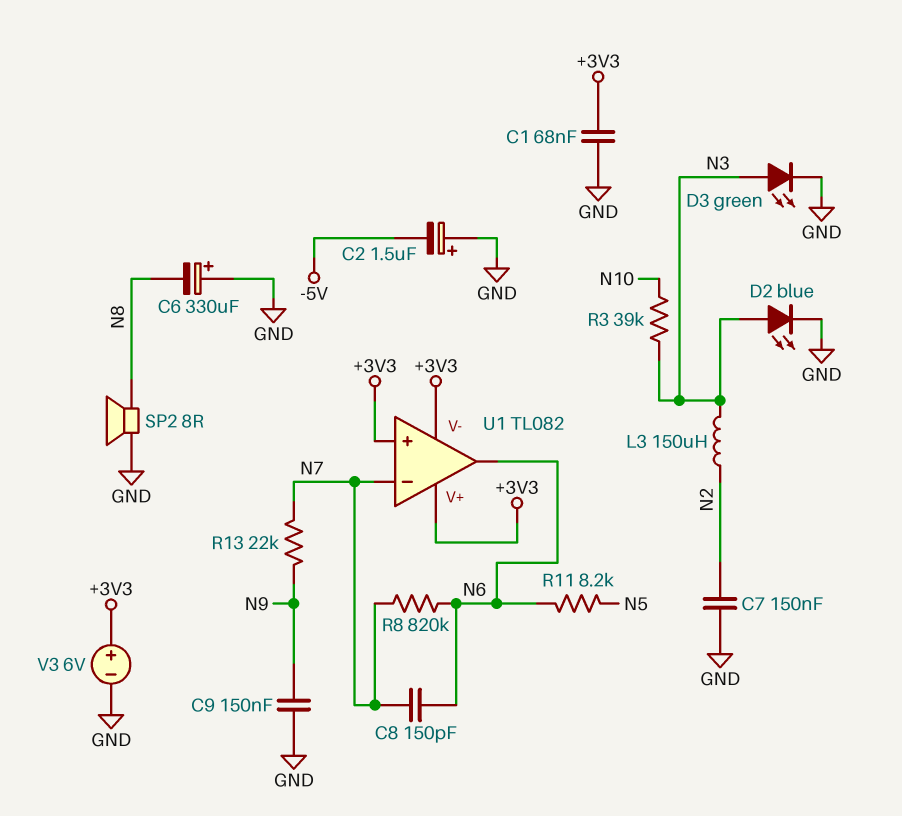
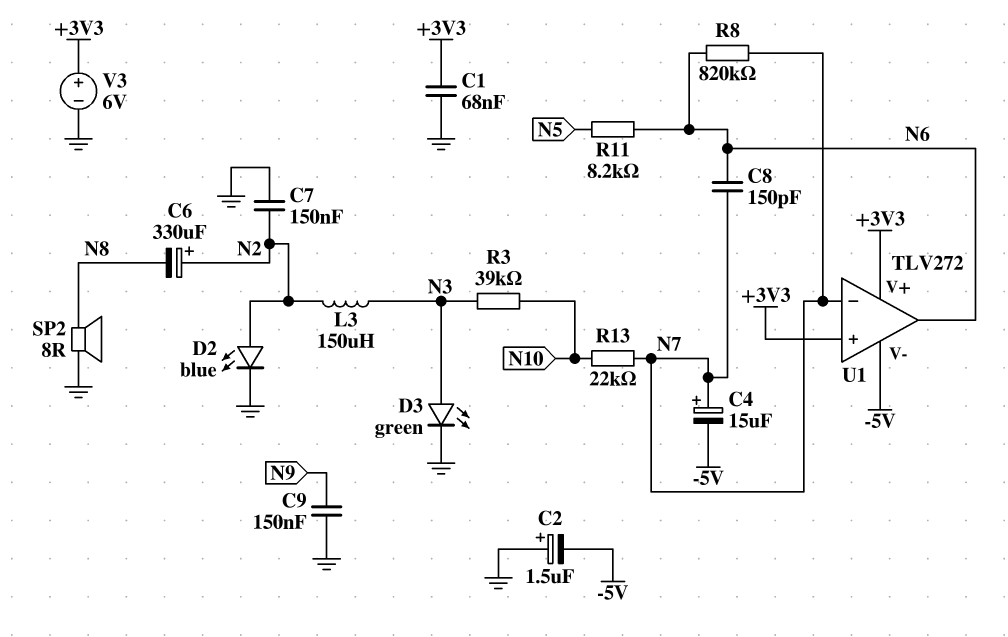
C4: none -> 15uF (plus N7, minus -5V)
C6: 330uF (plus GND, minus N8) -> 330uF (plus N2, minus N8)
D2: LED blue (A N3, K GND) -> LED blue (A N2, K GND)
R13: 22k (N7, N9) -> 22k (N7, N10)
U1: TL082 -> TLV272
U1 pin V-: +3V3 -> -5V

